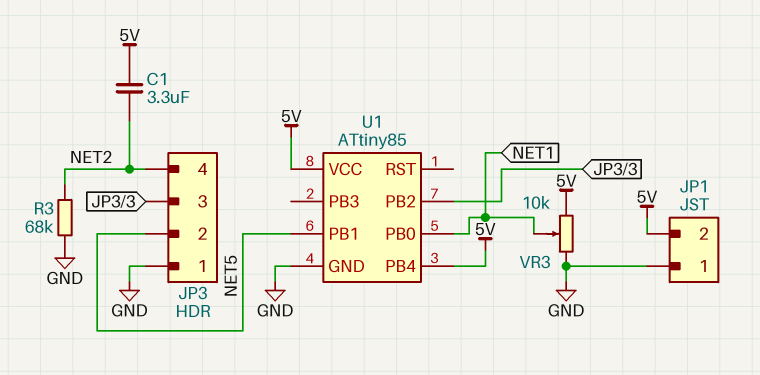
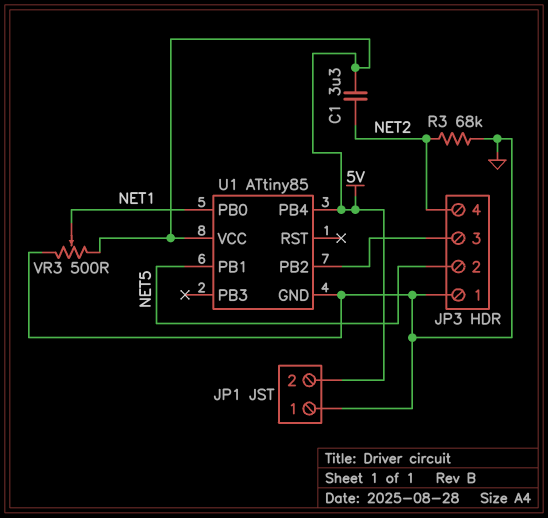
VR3: 10k (5V, GND, wiper NET1) -> 500 (5V, GND, wiper NET1)

